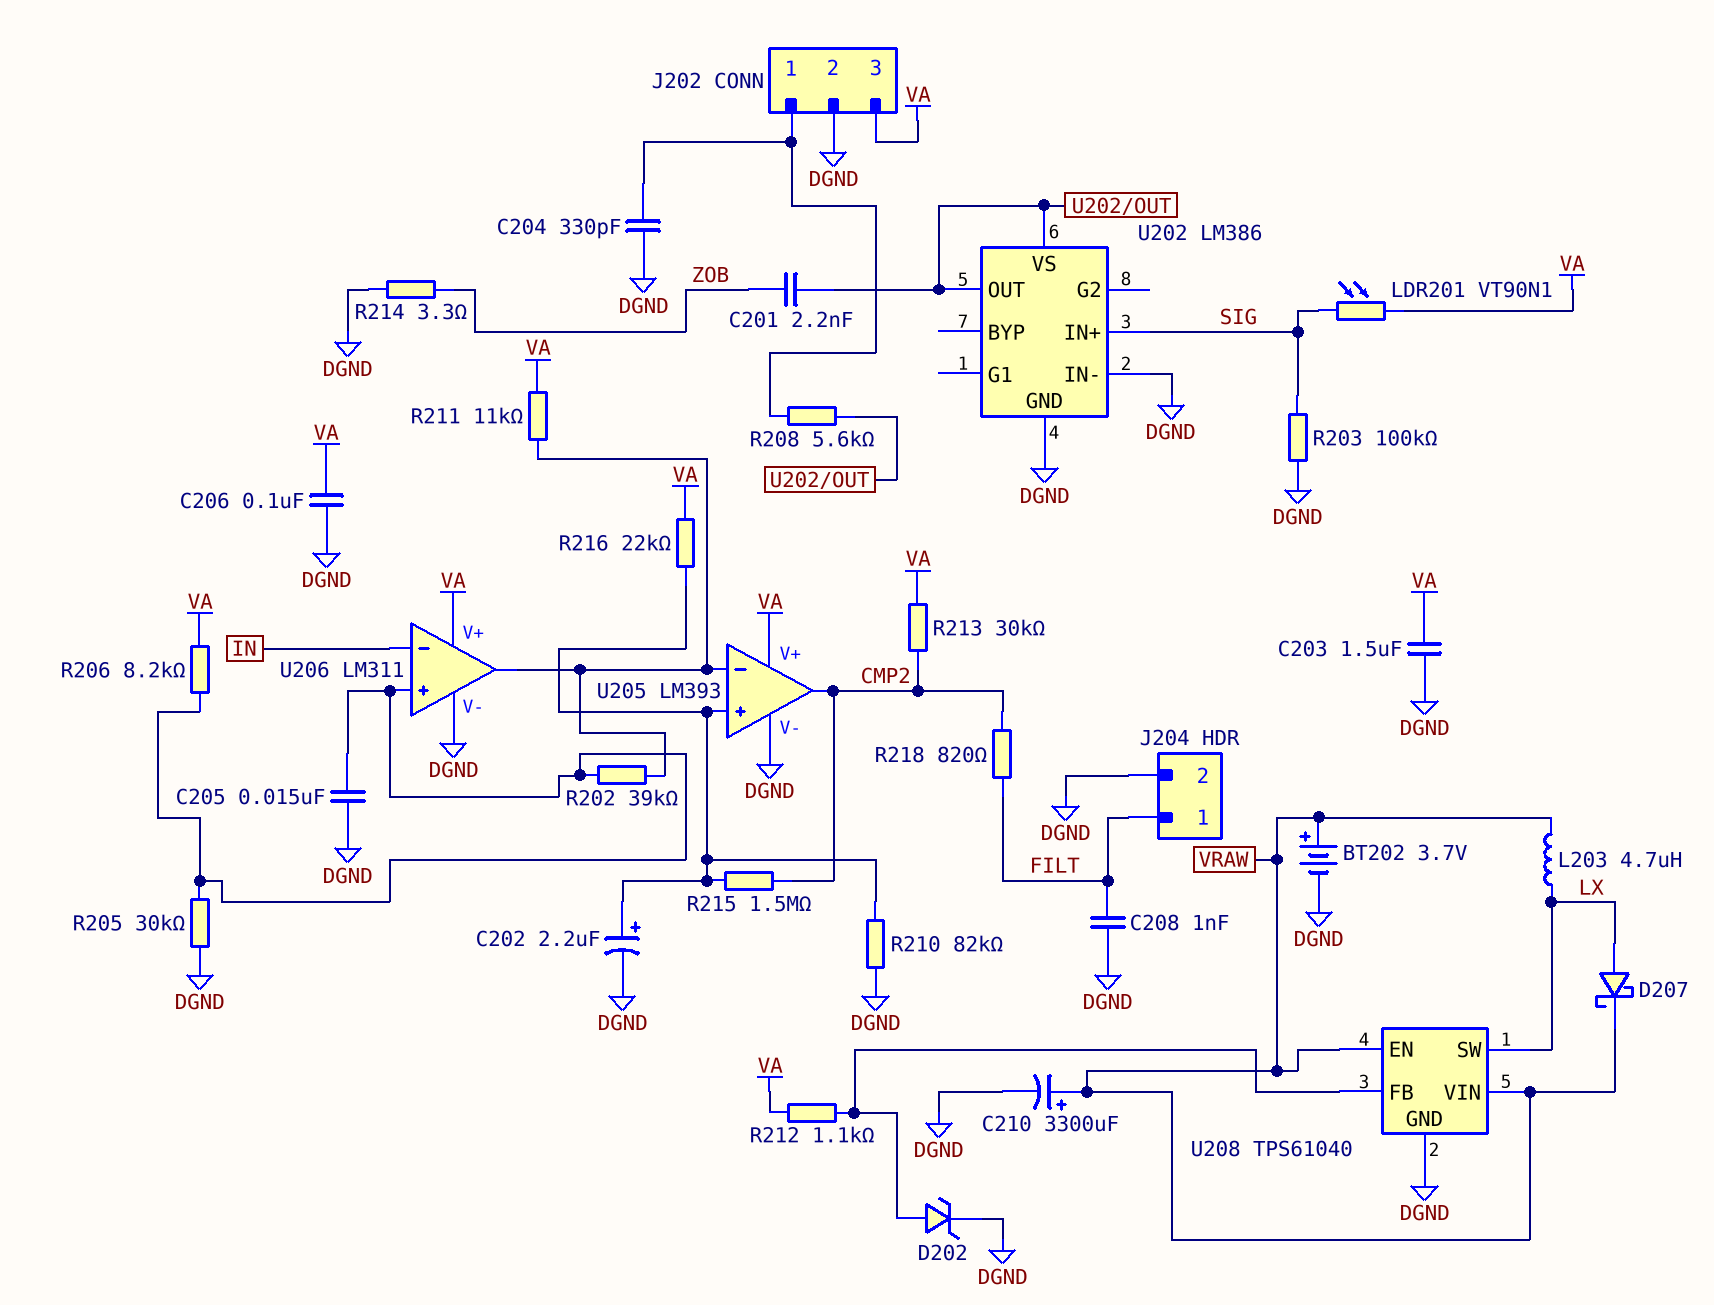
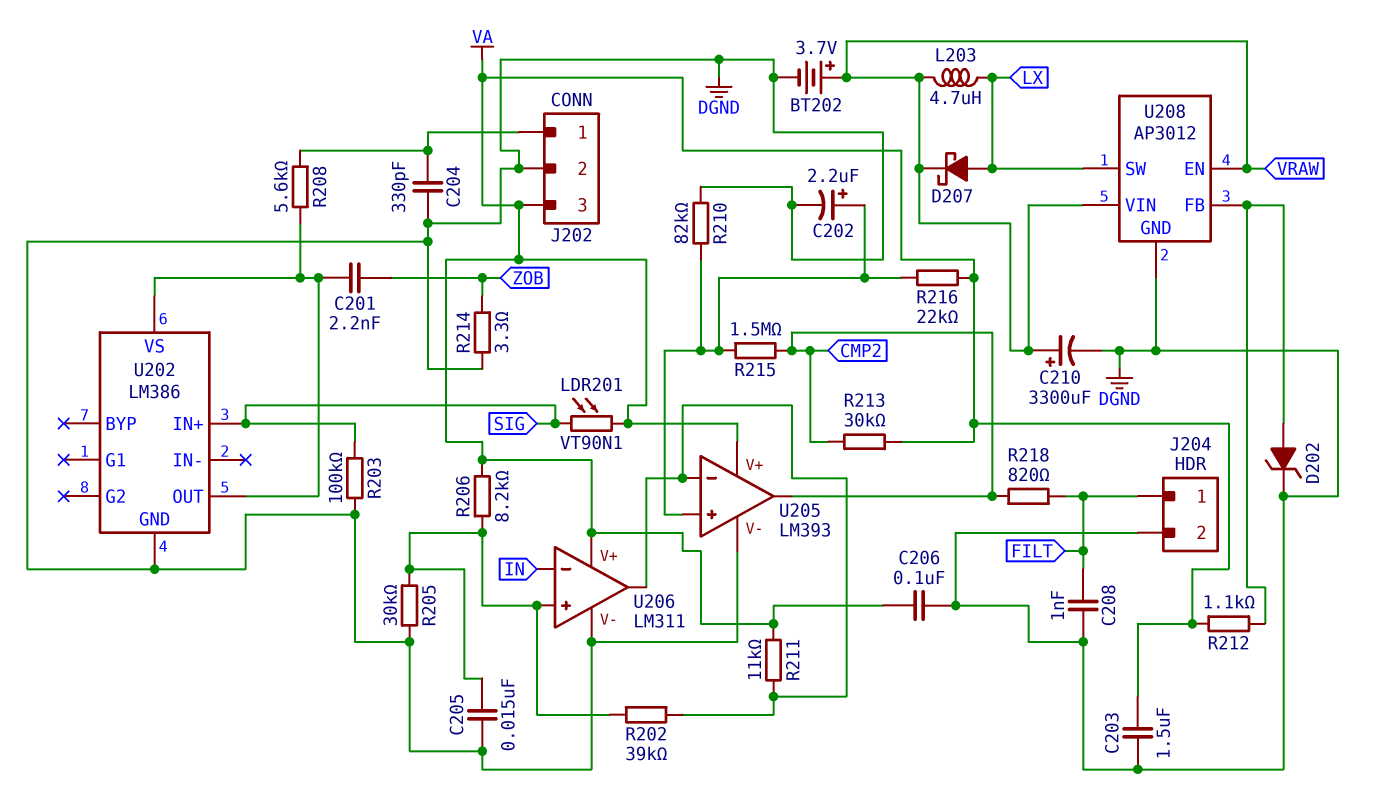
U202 pin IN-: DGND -> none
U208: TPS61040 -> AP3012

